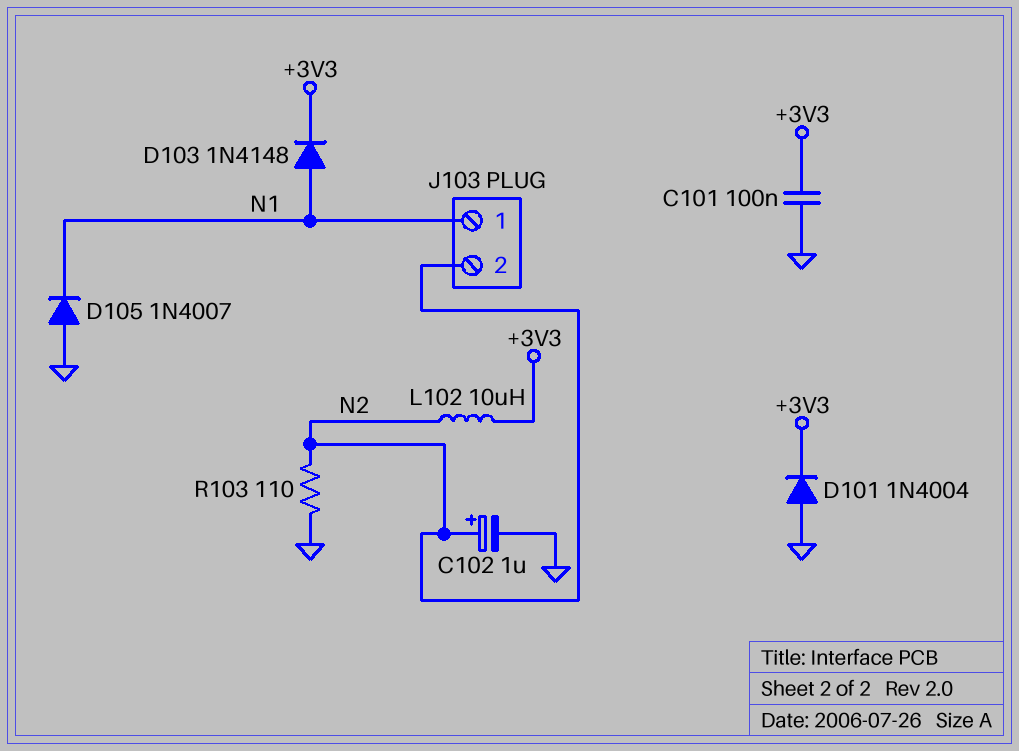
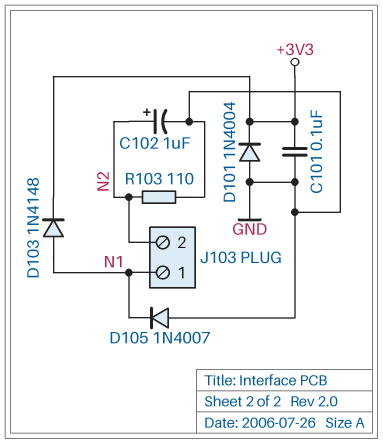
L102: 10uH (+3V3, N2) -> none

